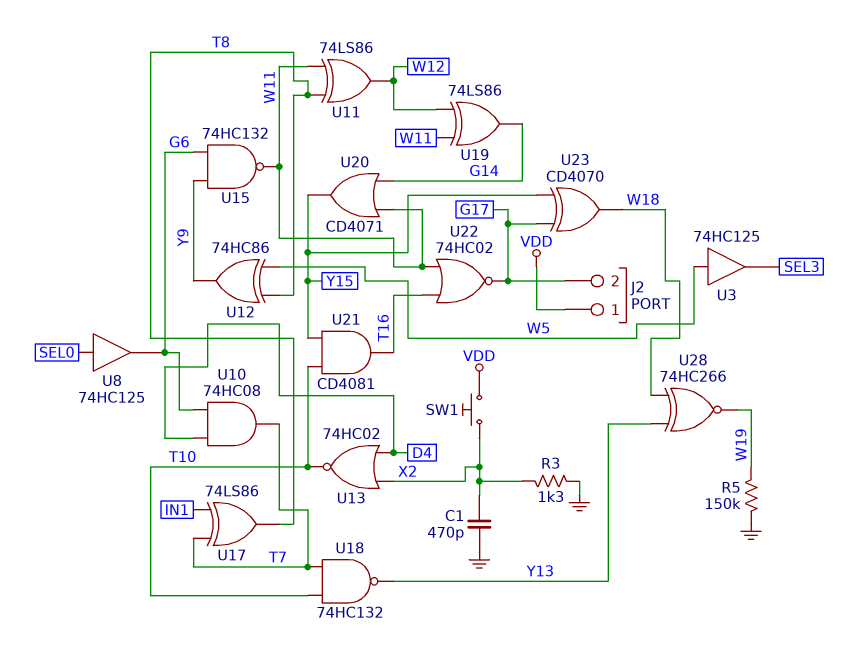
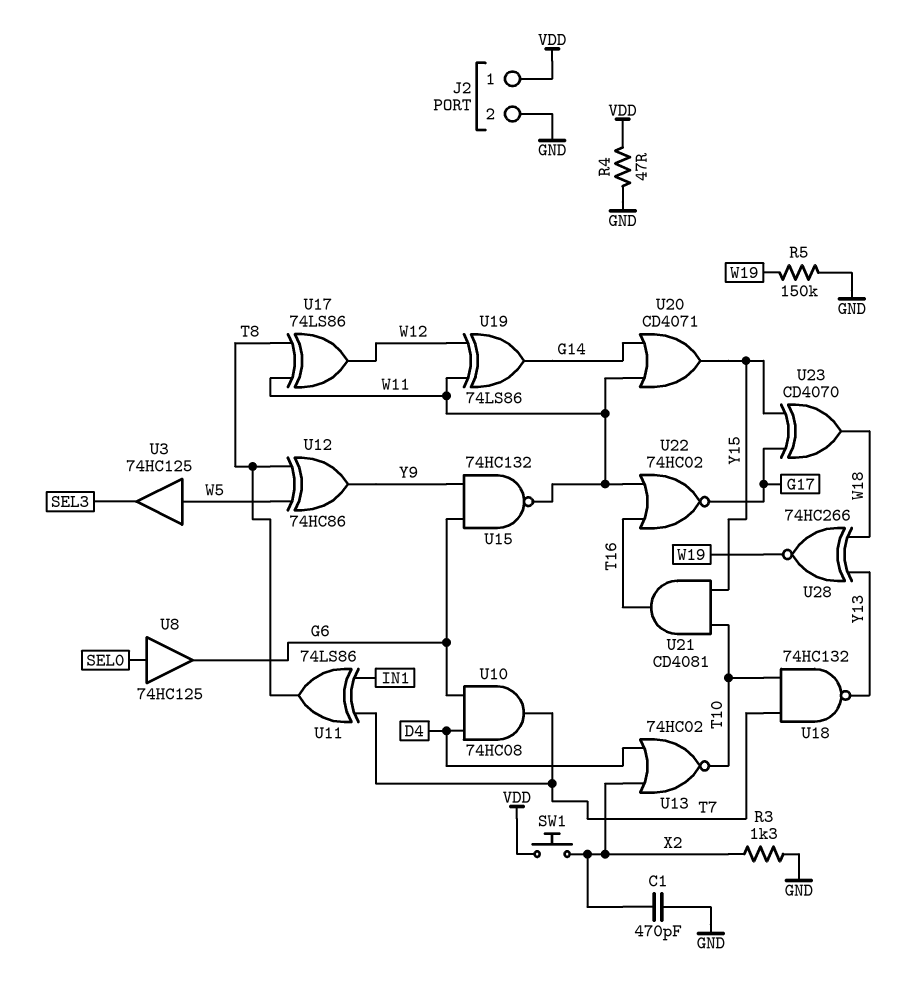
J2 pin 2: G17 -> GND
R4: none -> 47 (GND, VDD)
U11: XOR 74LS86 (in T8, in W11, out W12) -> XOR 74LS86 (in IN1, in T7, out T8)
U17: XOR 74LS86 (in IN1, in T7, out T8) -> XOR 74LS86 (in T8, in W11, out W12)

